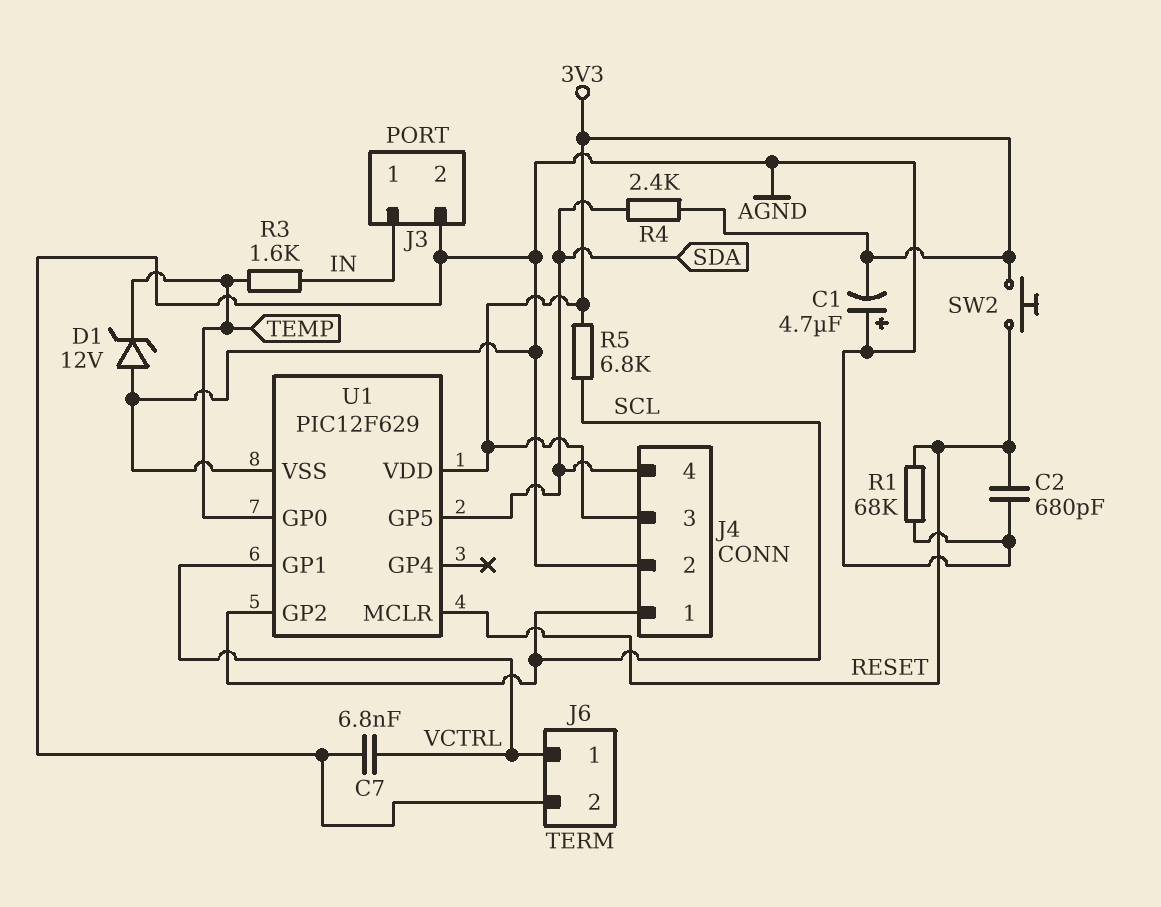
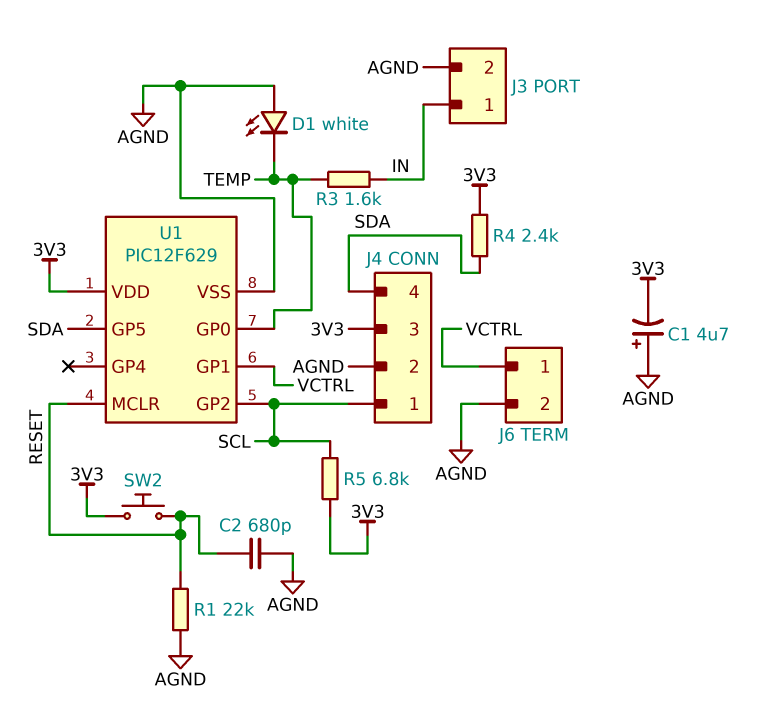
C7: 6.8nF (AGND, VCTRL) -> none
D1: zener 12V (A AGND, K TEMP) -> LED white (A AGND, K TEMP)
R1: 68k (AGND, RESET) -> 22k (AGND, RESET)

